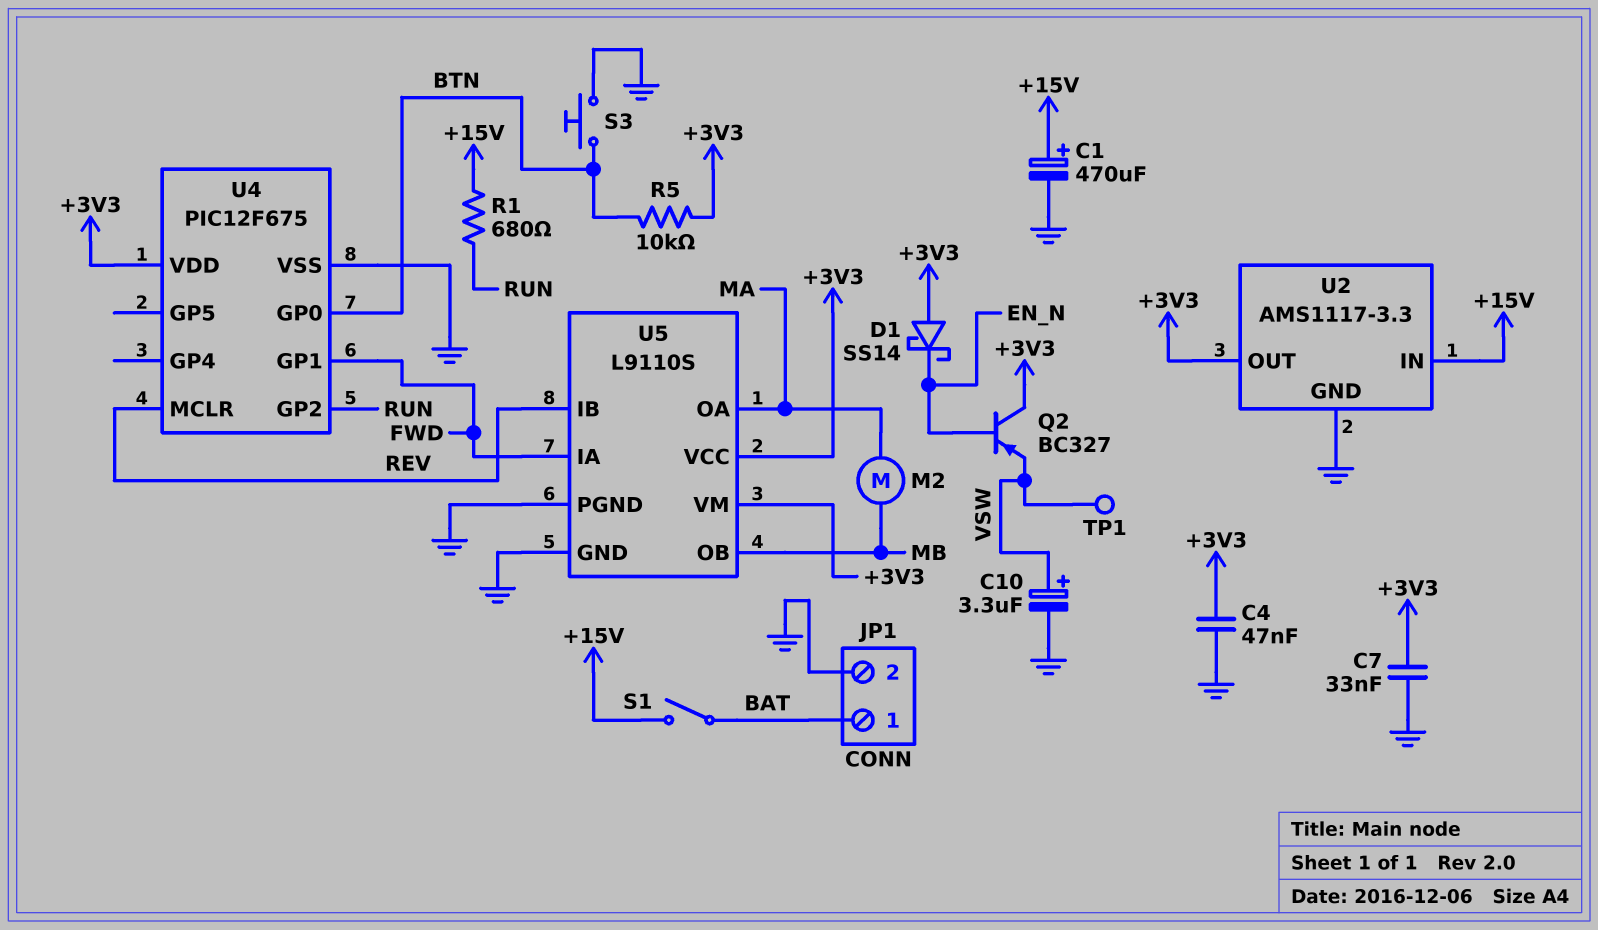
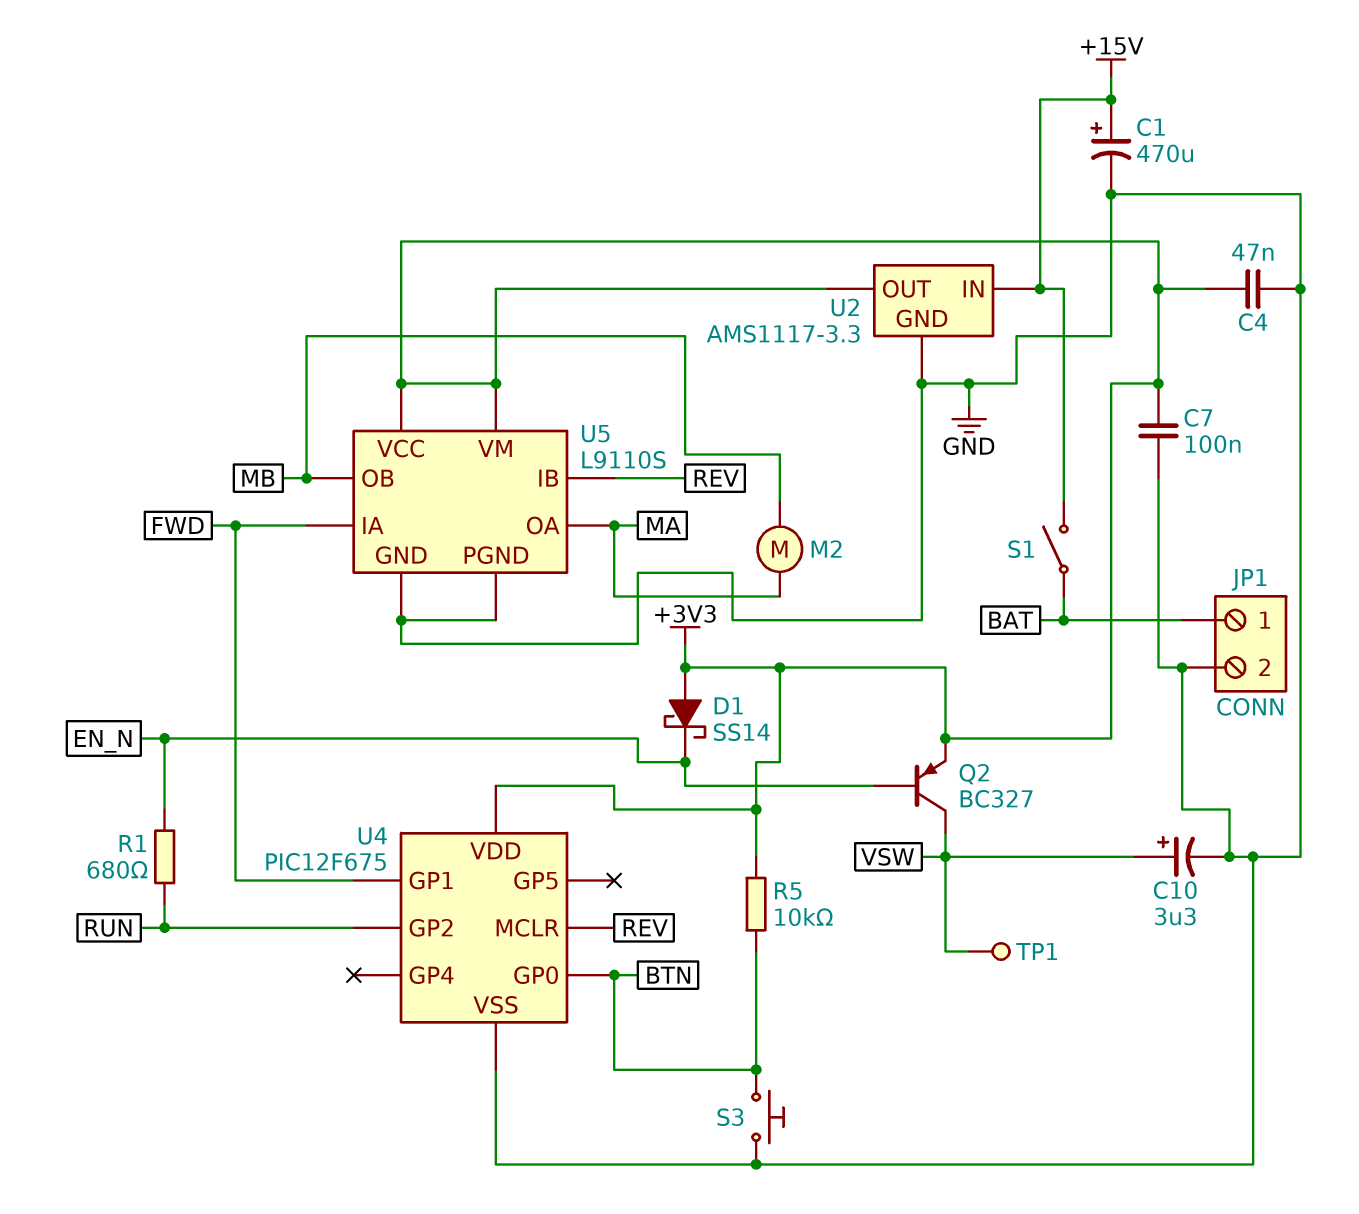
C7: 33nF (+3V3, GND) -> 100nF (+3V3, GND)
Q2: PNP BC327 (B EN_N, C +3V3, E VSW) -> PNP BC327 (B EN_N, C VSW, E +3V3)
R1: 680 (+15V, RUN) -> 680 (EN_N, RUN)

